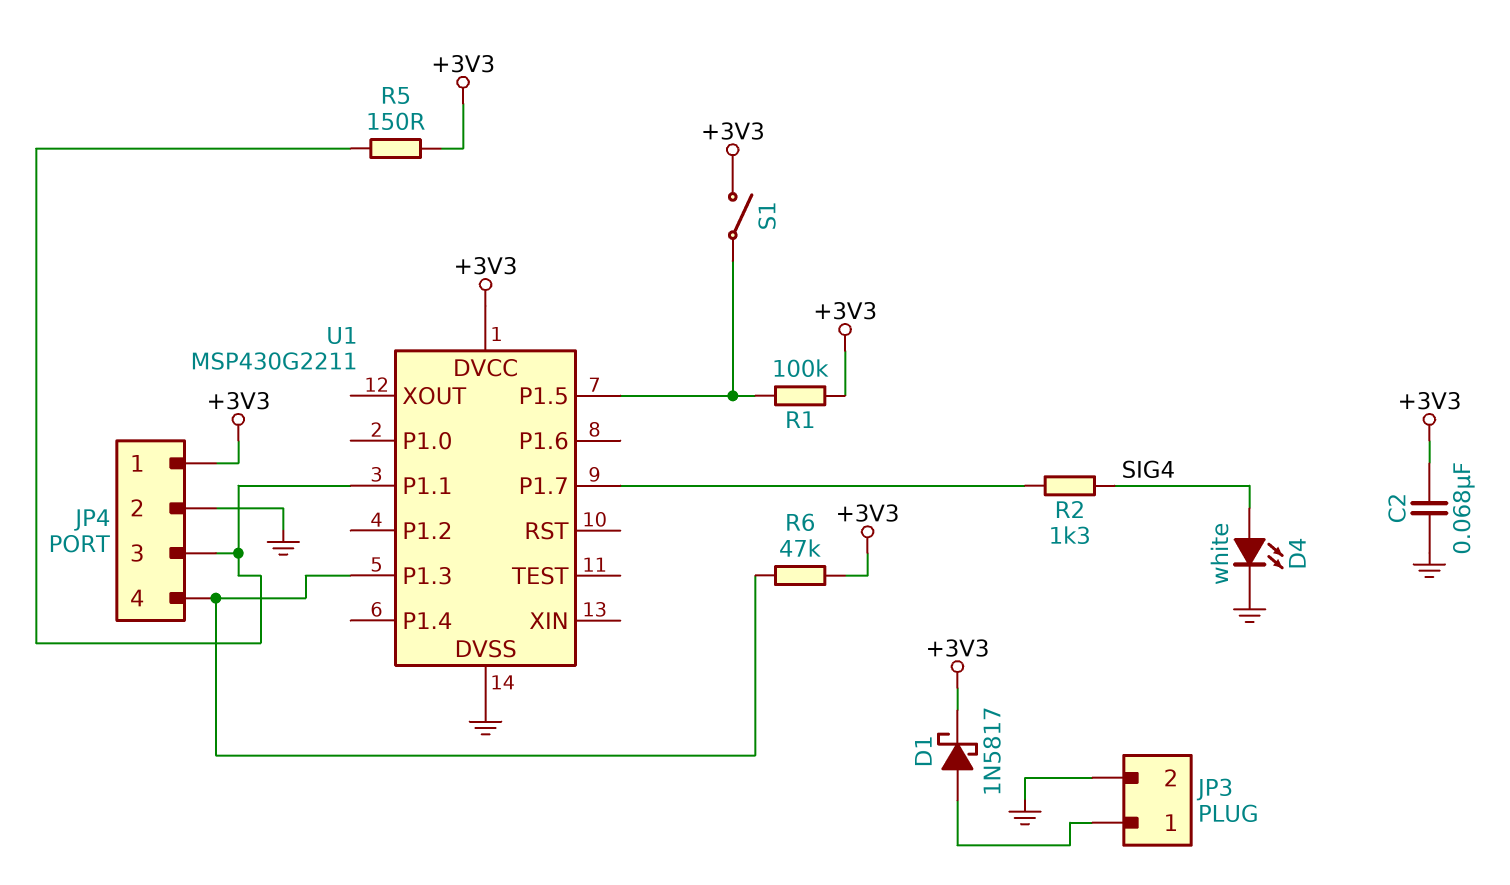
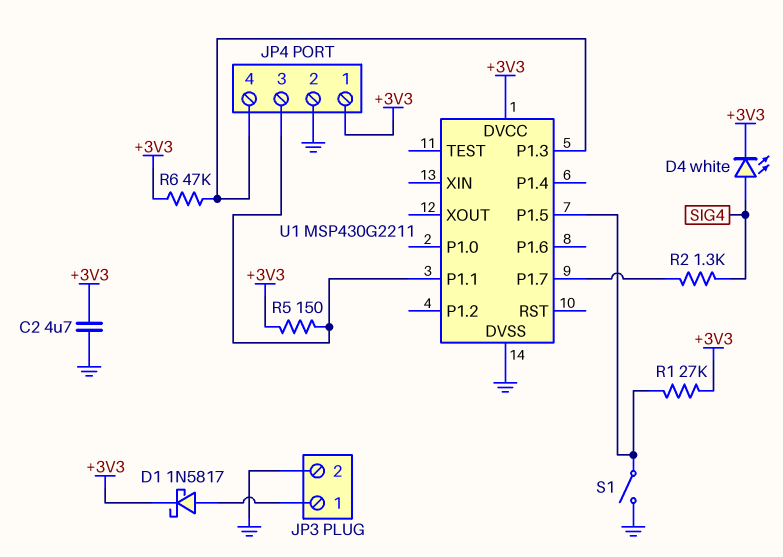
C2: 68nF (+3V3, GND) -> 4.7uF (+3V3, GND)
D4: LED white (A SIG4, K GND) -> LED white (A SIG4, K +3V3)
R1: 100k (+3V3, U1/P1.5) -> 27k (+3V3, U1/P1.5)
S1: switch (+3V3, U1/P1.5) -> switch (GND, U1/P1.5)

